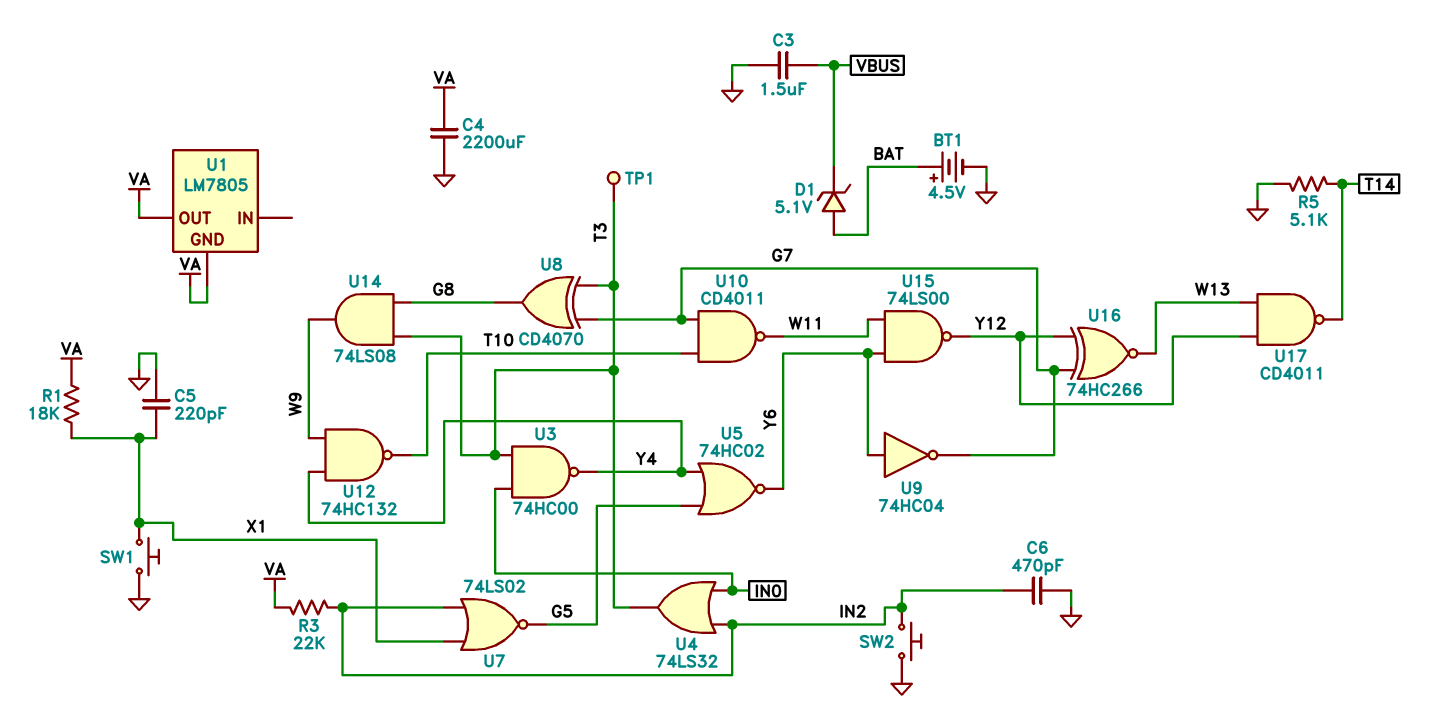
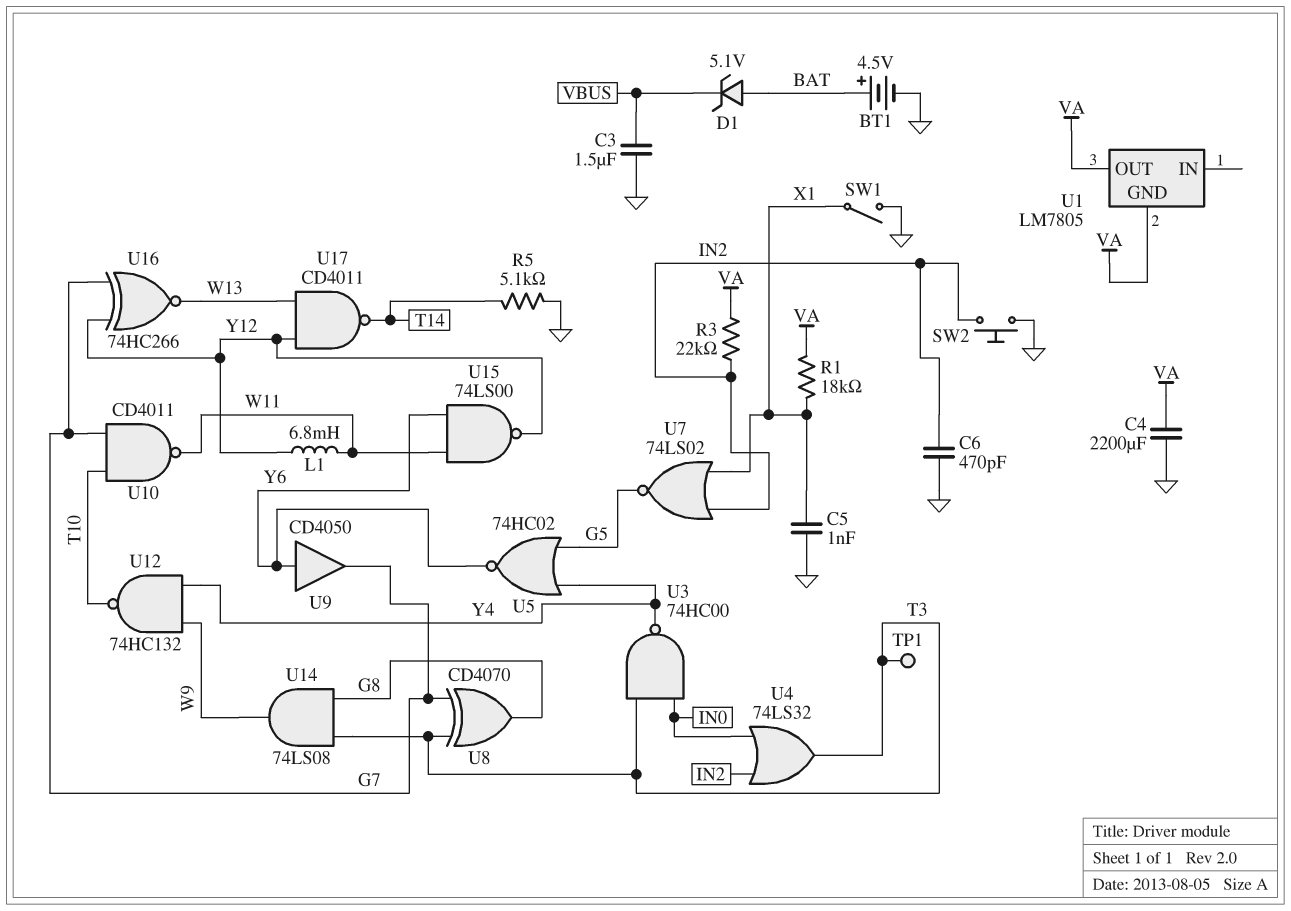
C5: 220pF (GND, X1) -> 1nF (GND, X1)
L1: none -> 6.8mH (W11, Y12)
SW1: button (GND, X1) -> switch (GND, X1)
U9: NOT 74HC04 (in Y6, out G7) -> buffer CD4050 (in Y6, out G7)

